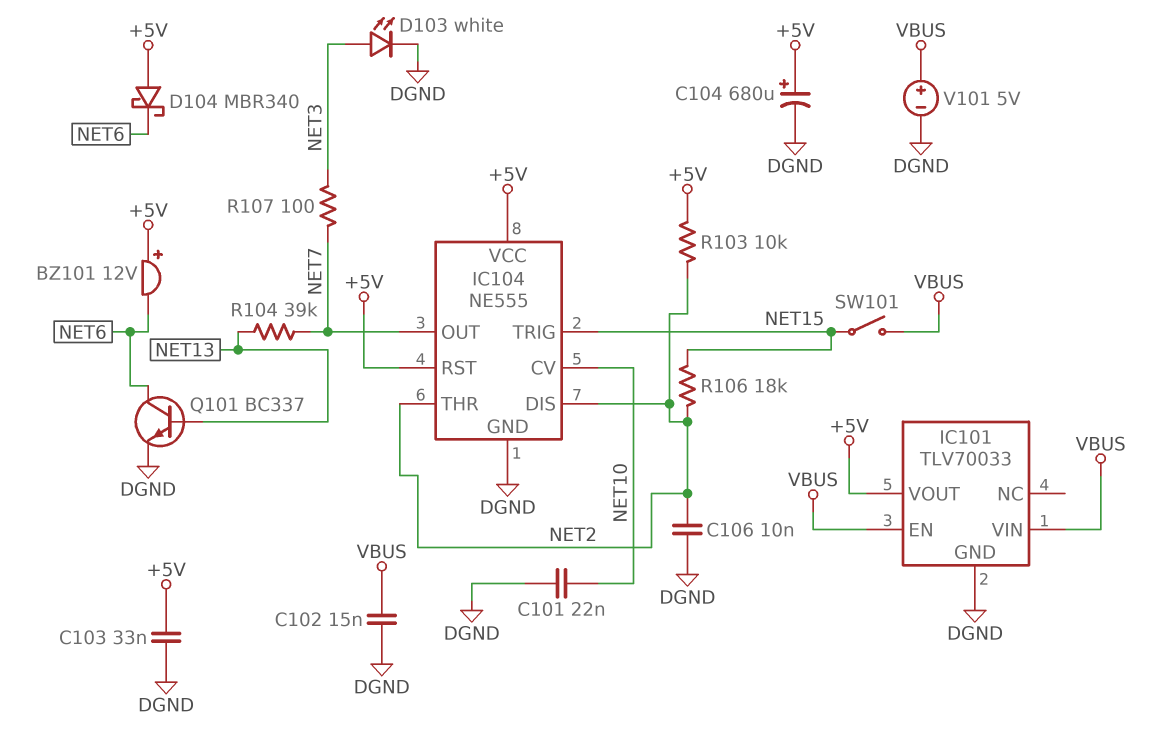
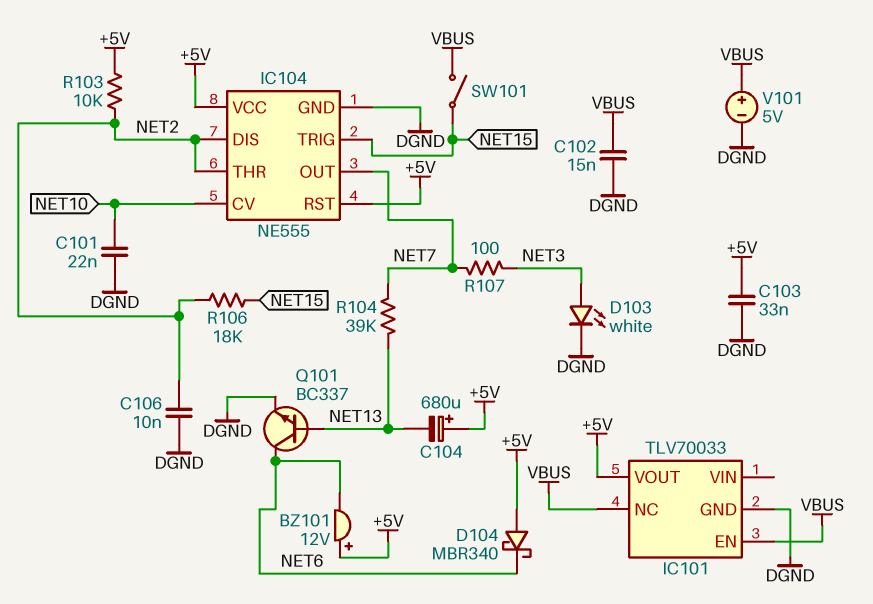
C104: 680uF (plus +5V, minus DGND) -> 680uF (plus +5V, minus NET13)
IC101 pin NC: none -> VBUS
IC101 pin VIN: VBUS -> none

